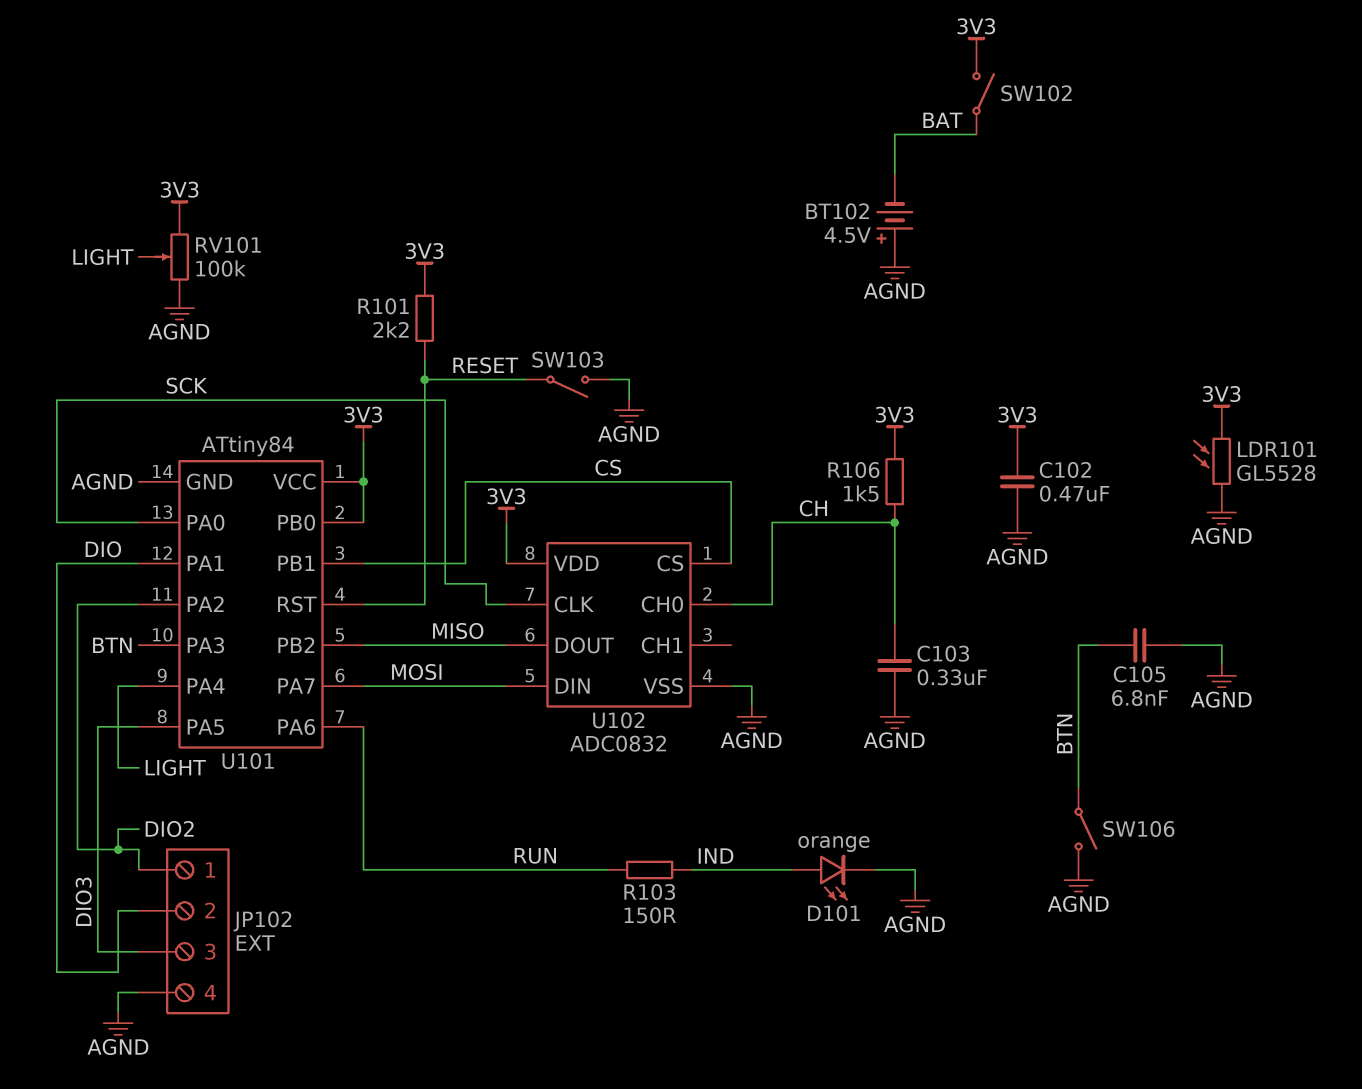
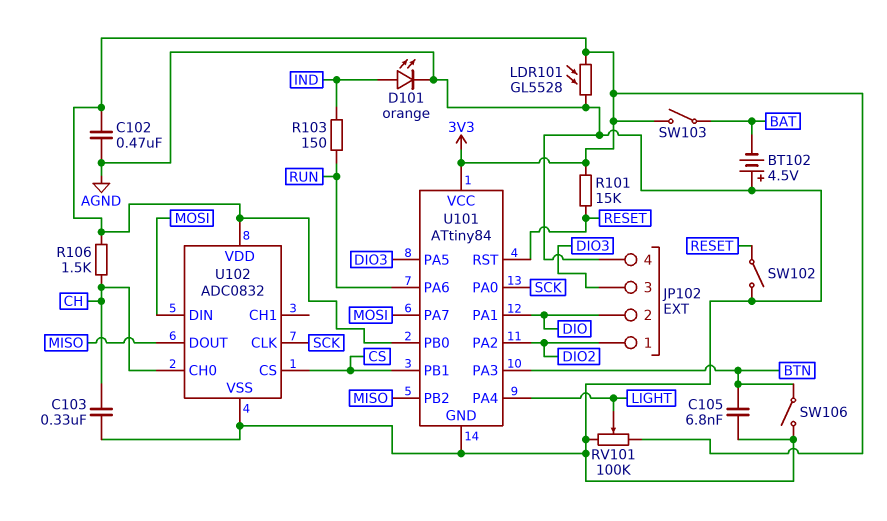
R101: 2.2k (3V3, RESET) -> 15k (3V3, RESET)
SW102: switch (3V3, BAT) -> switch (AGND, RESET)
SW103: switch (AGND, RESET) -> switch (3V3, BAT)

